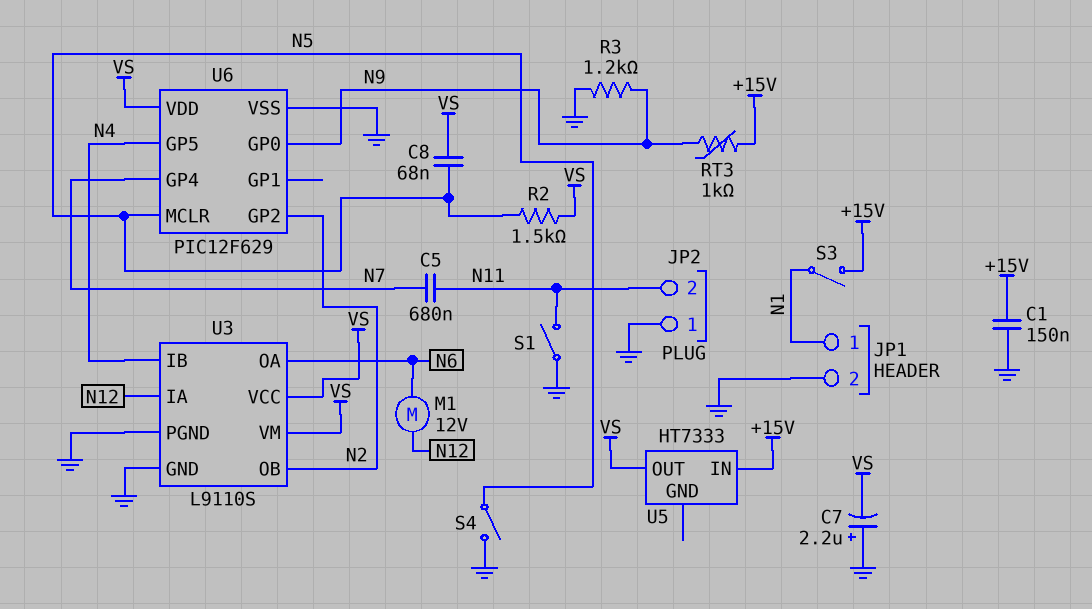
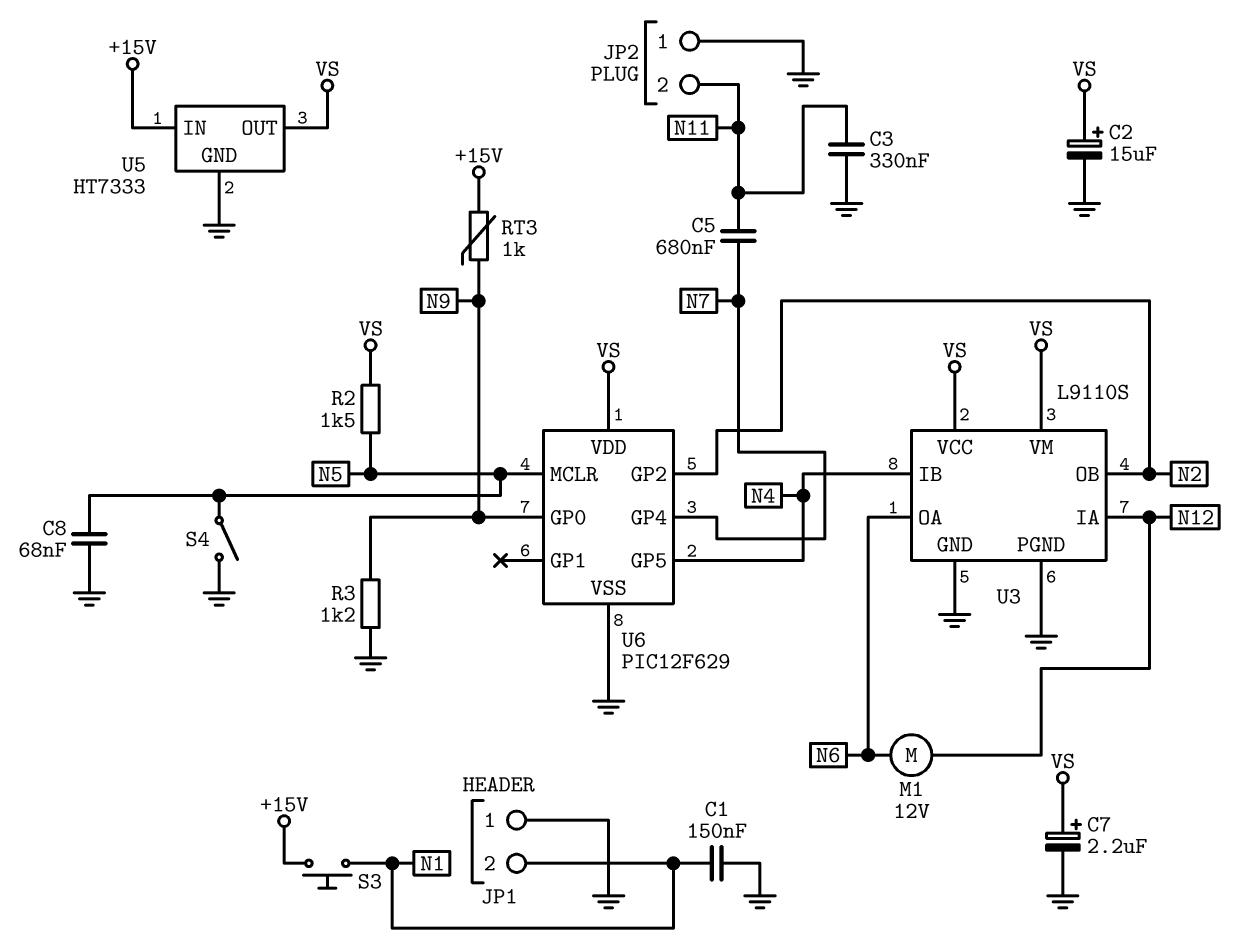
C1: 150nF (+15V, GND) -> 150nF (GND, N1)
C2: none -> 15uF (plus VS, minus GND)
C3: none -> 330nF (GND, N11)
C7: 2.2uF (plus GND, minus VS) -> 2.2uF (plus VS, minus GND)
C8: 68nF (N5, VS) -> 68nF (GND, N5)
JP1 pin 1: N1 -> GND
JP1 pin 2: GND -> N1
S1: switch (GND, N11) -> none
S3: switch (+15V, N1) -> button (+15V, N1)
U5 pin GND: none -> GND

